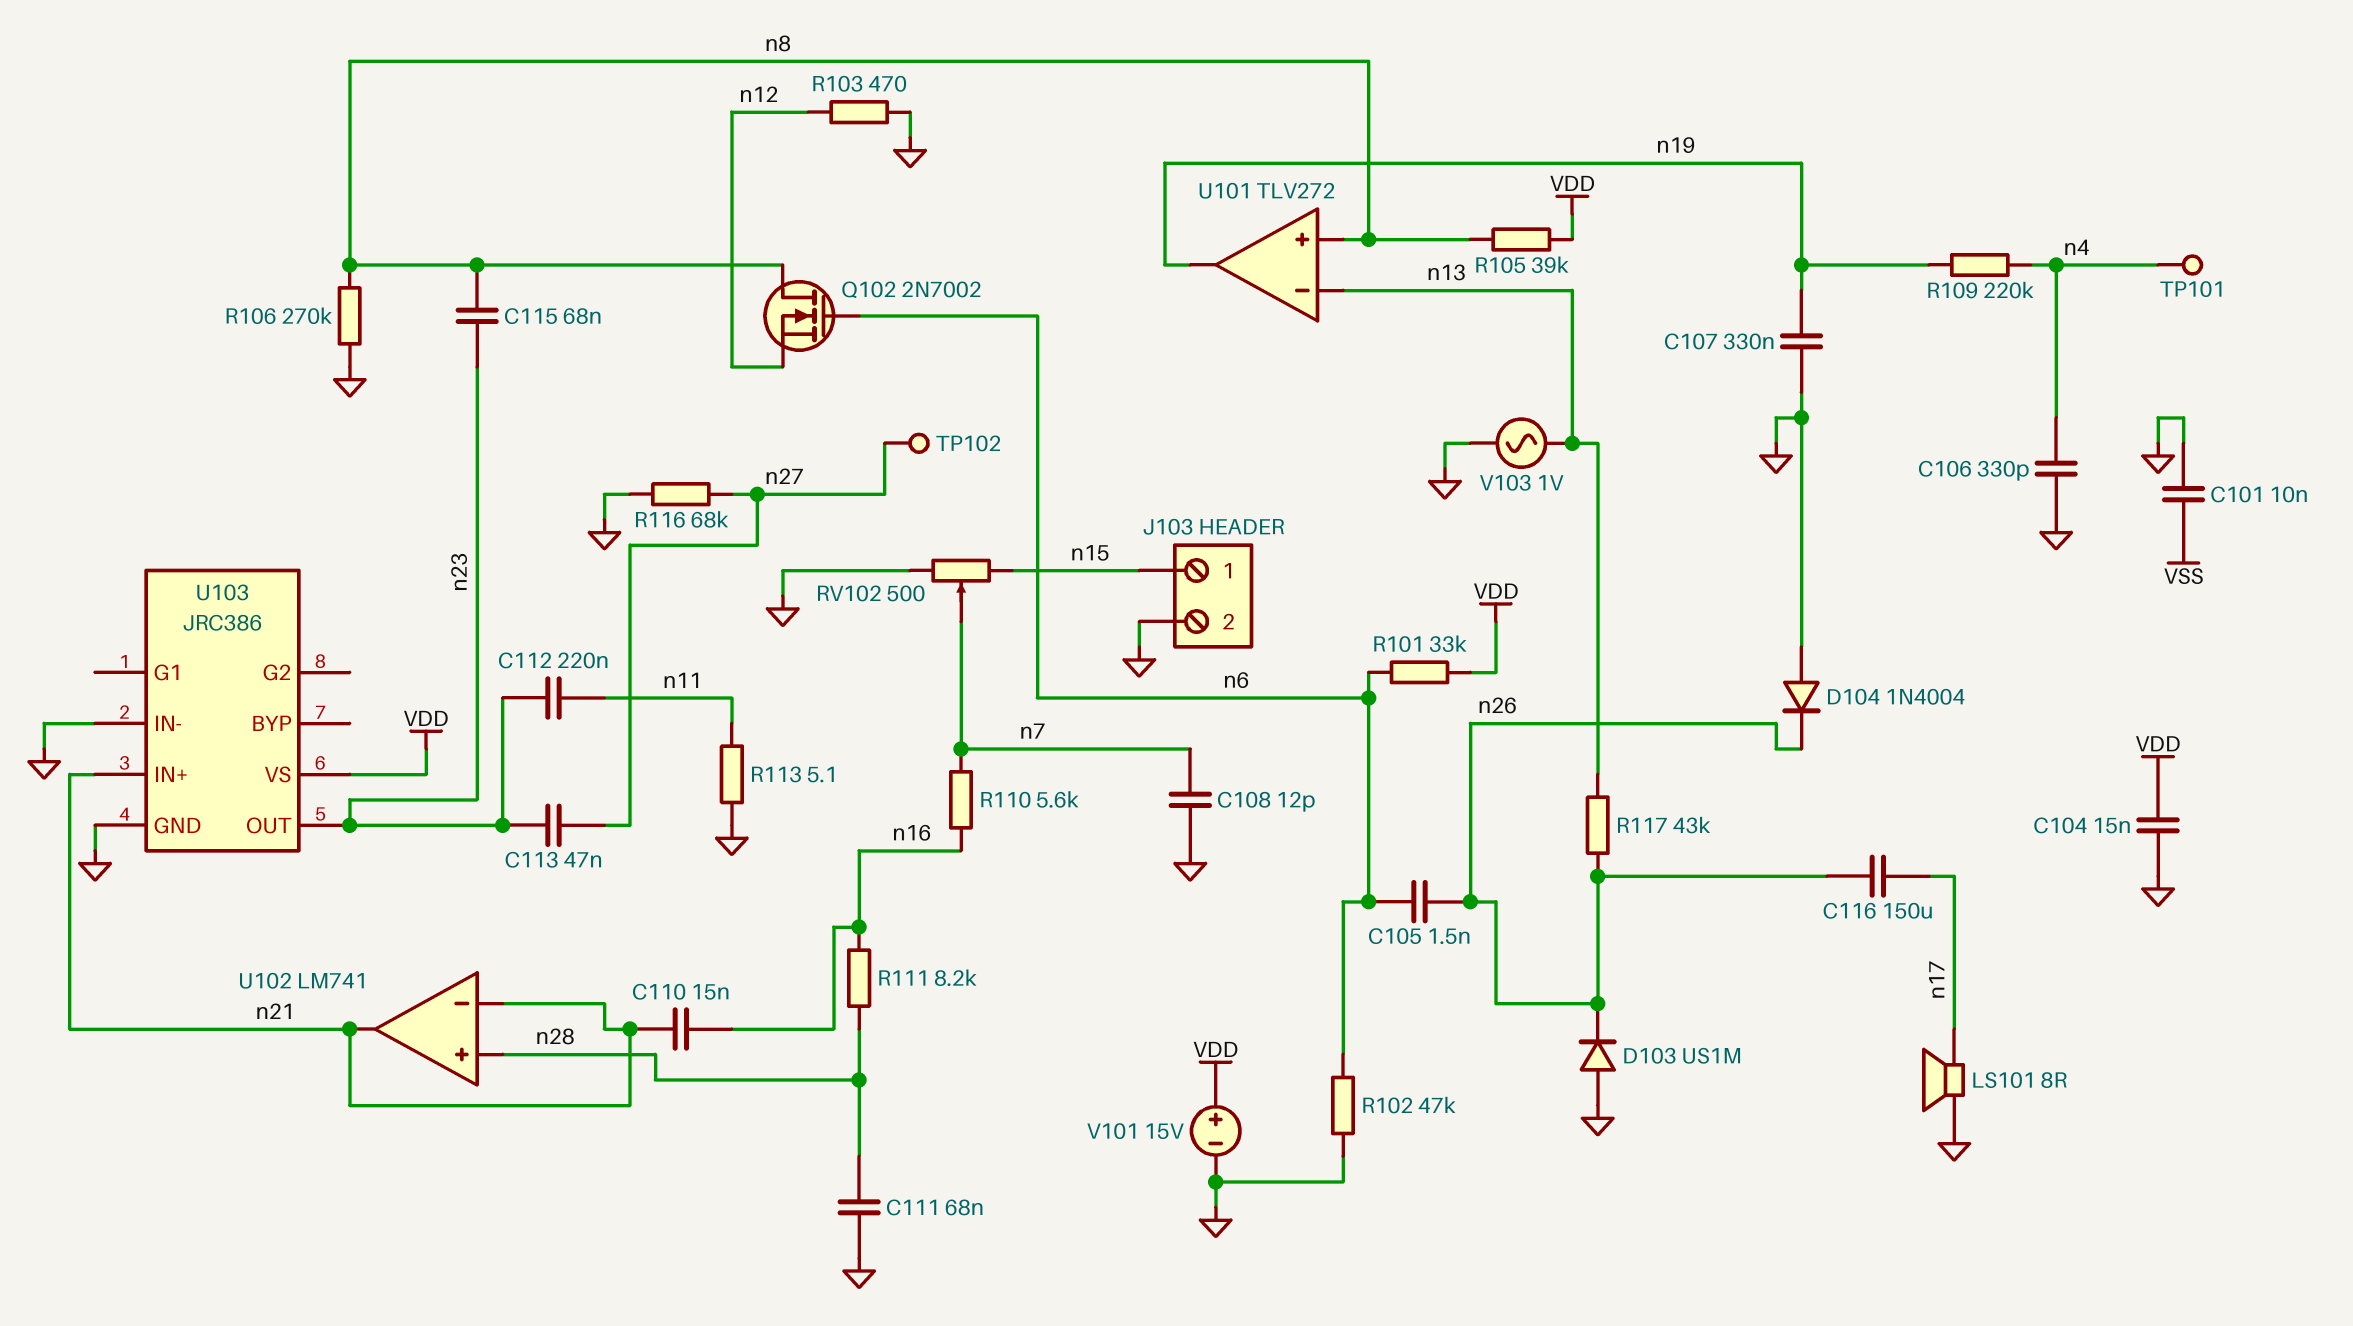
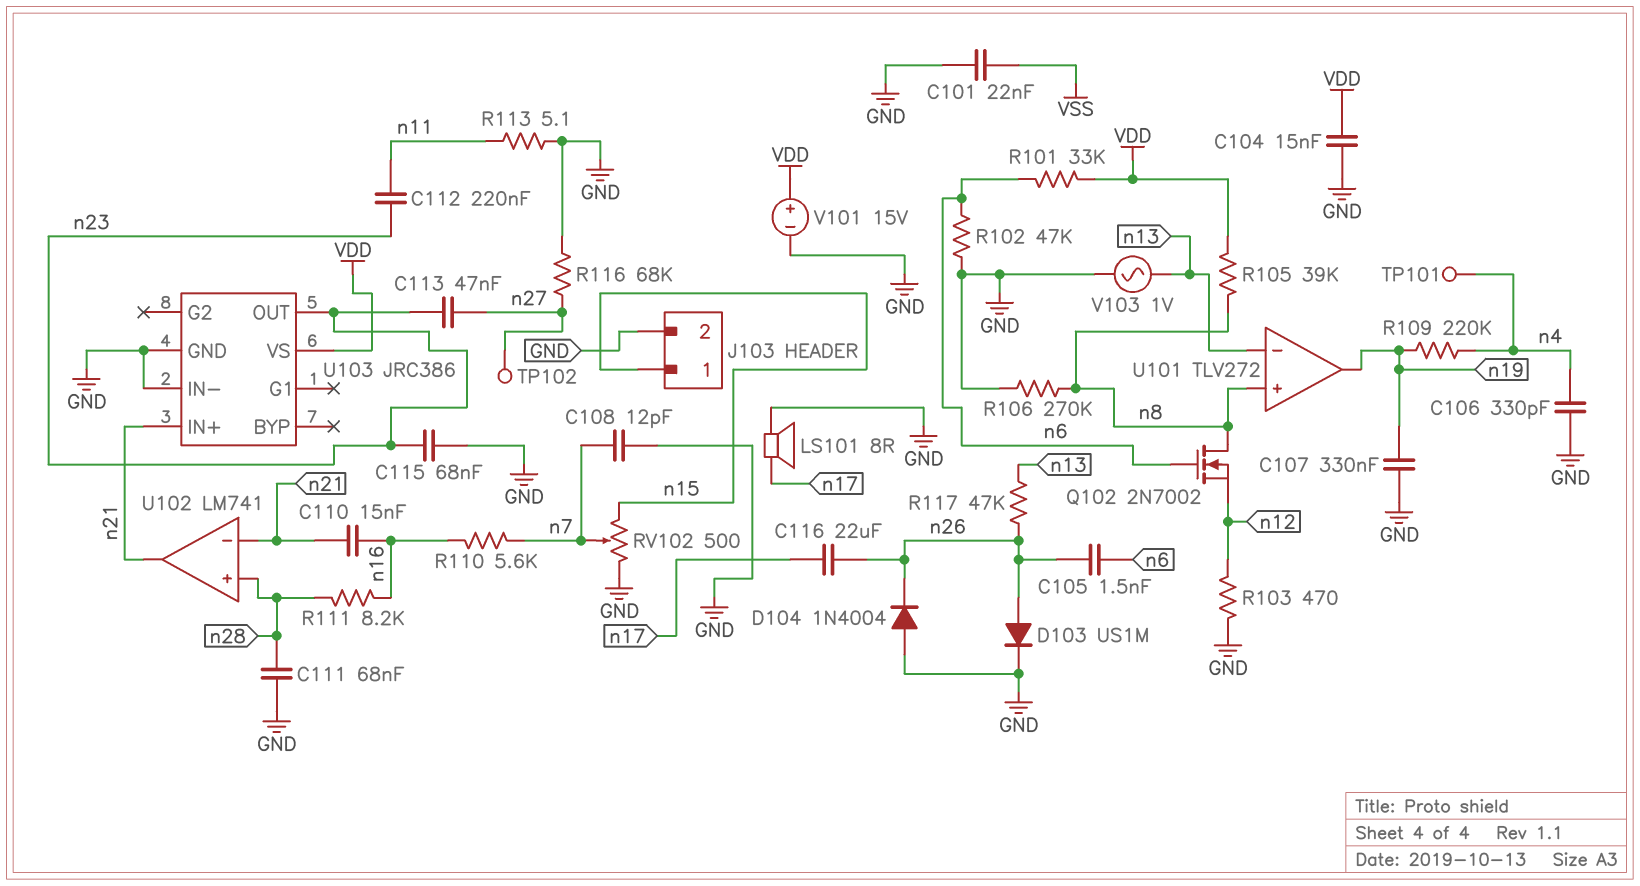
C101: 10nF (GND, VSS) -> 22nF (GND, VSS)
C115: 68nF (n8, n23) -> 68nF (GND, n23)
C116: 150uF (n17, n26) -> 22uF (n17, n26)
D103: diode US1M (A GND, K n26) -> diode US1M (A n26, K GND)
R117: 43k (n13, n26) -> 47k (n13, n26)

